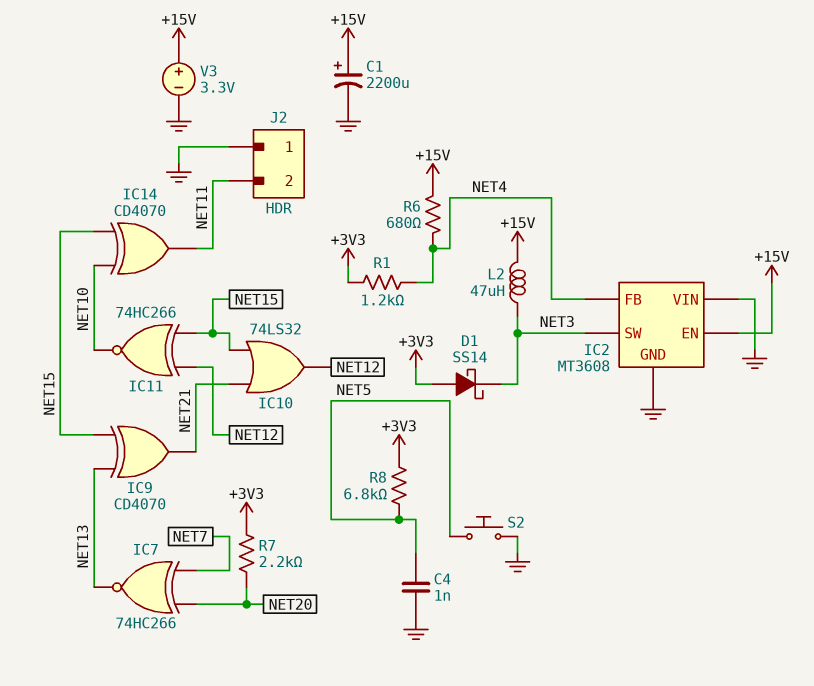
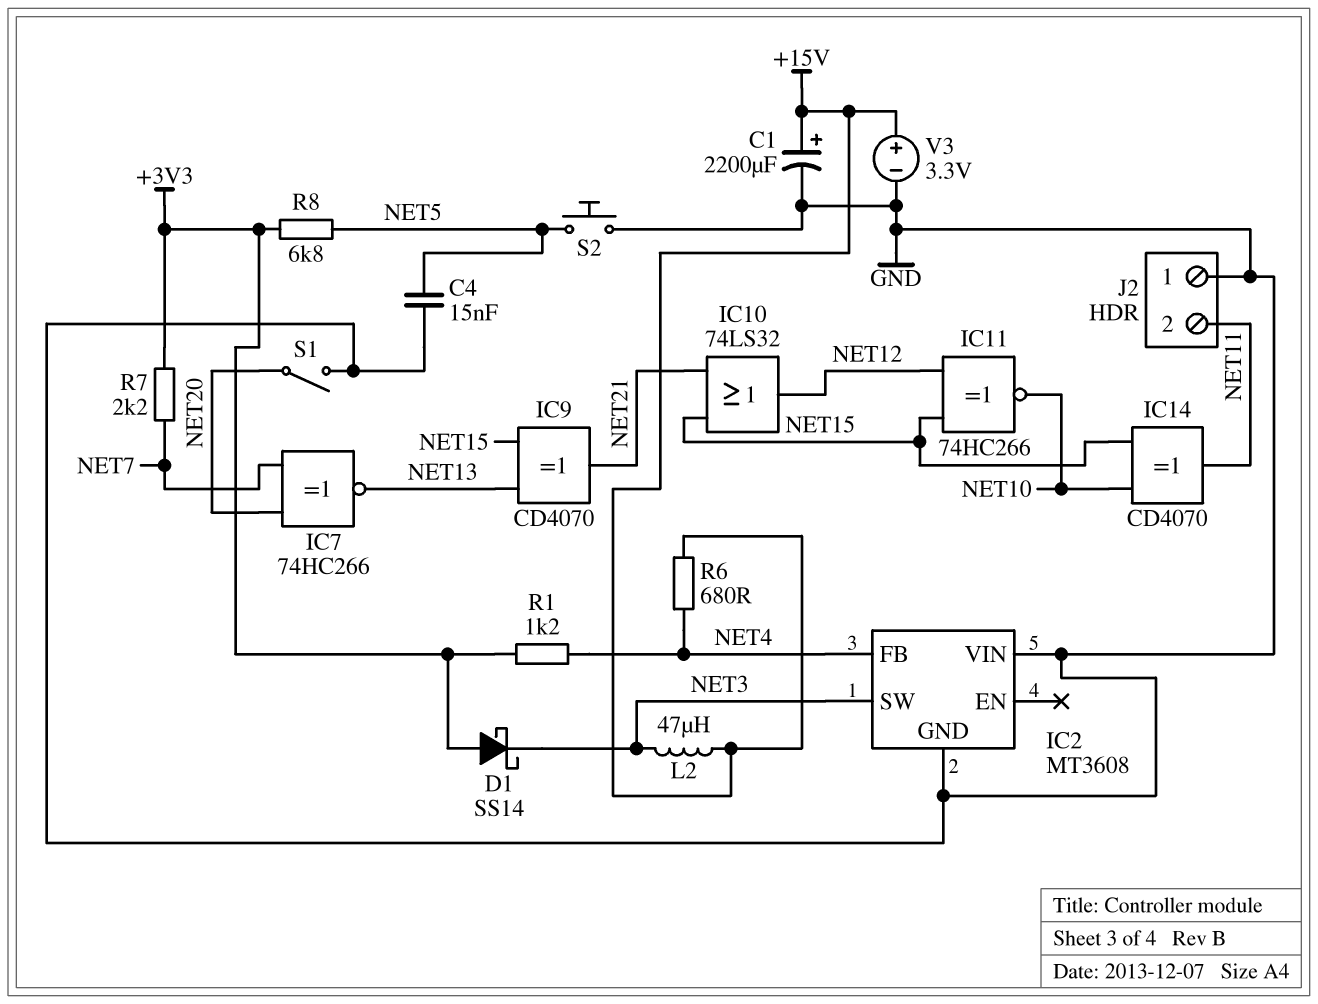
C4: 1nF (GND, NET5) -> 15nF (GND, NET5)
IC2 pin EN: +15V -> none
R7: 2.2k (+3V3, NET20) -> 2.2k (+3V3, NET7)
S1: none -> switch (GND, NET20)

